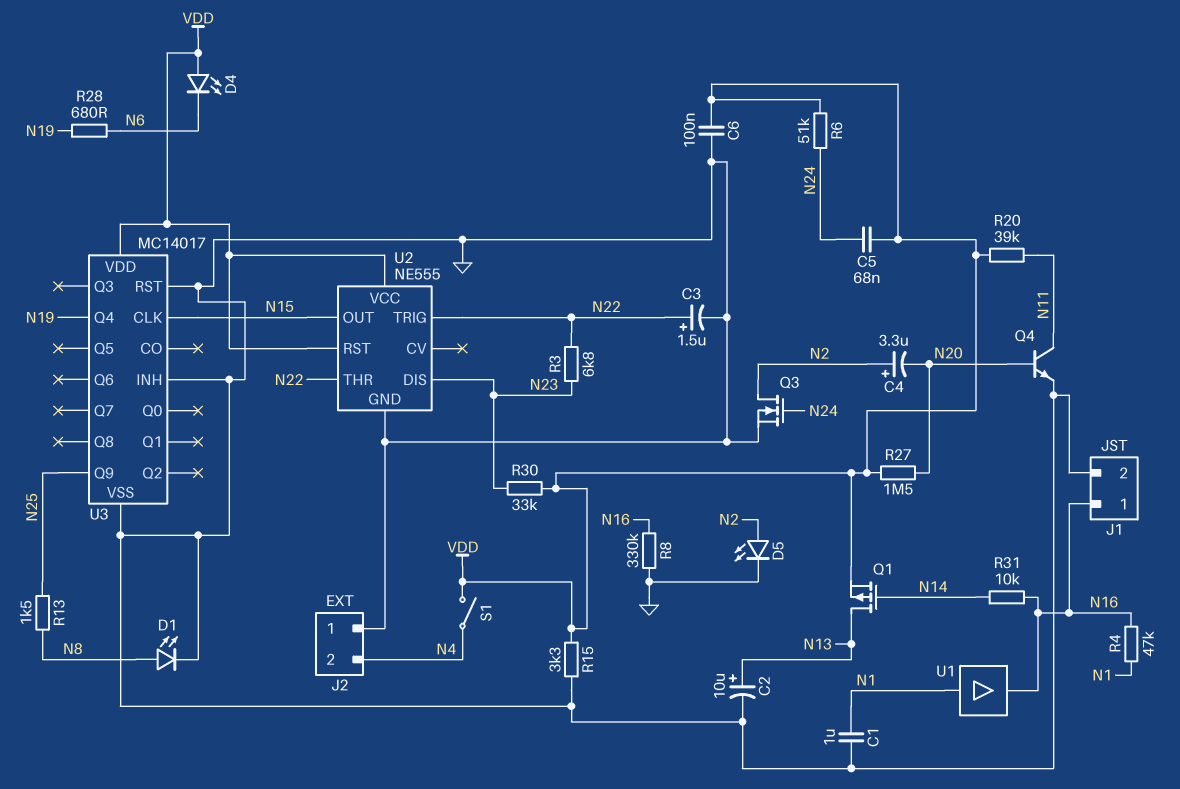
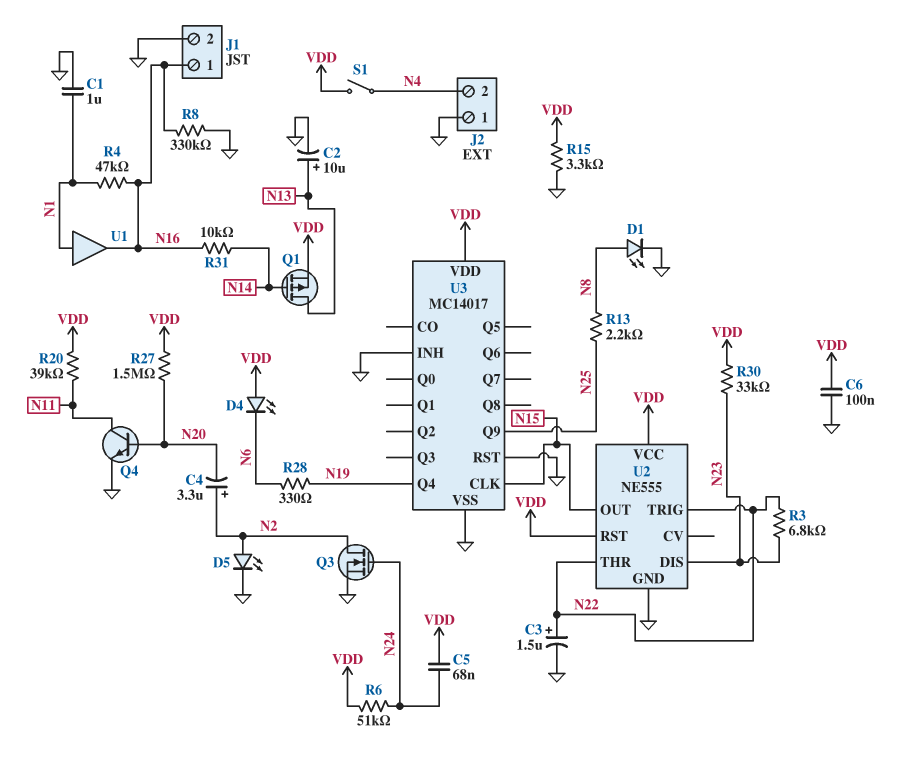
R13: 1.5k (N8, N25) -> 2.2k (N8, N25)
R28: 680 (N6, N19) -> 330 (N6, N19)

